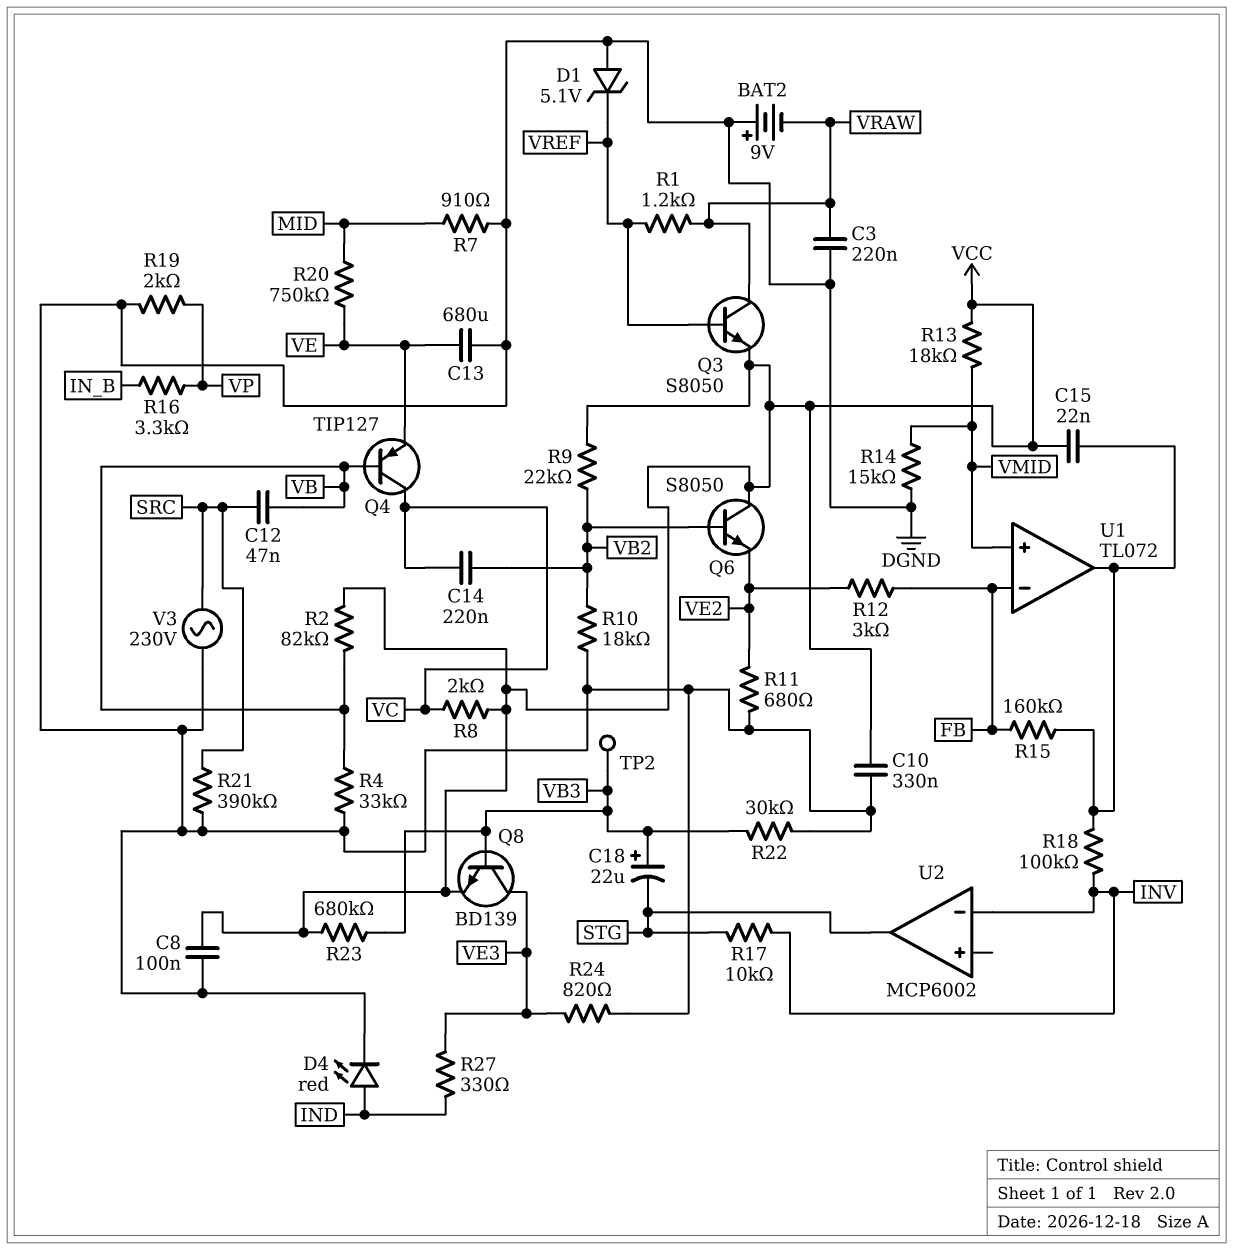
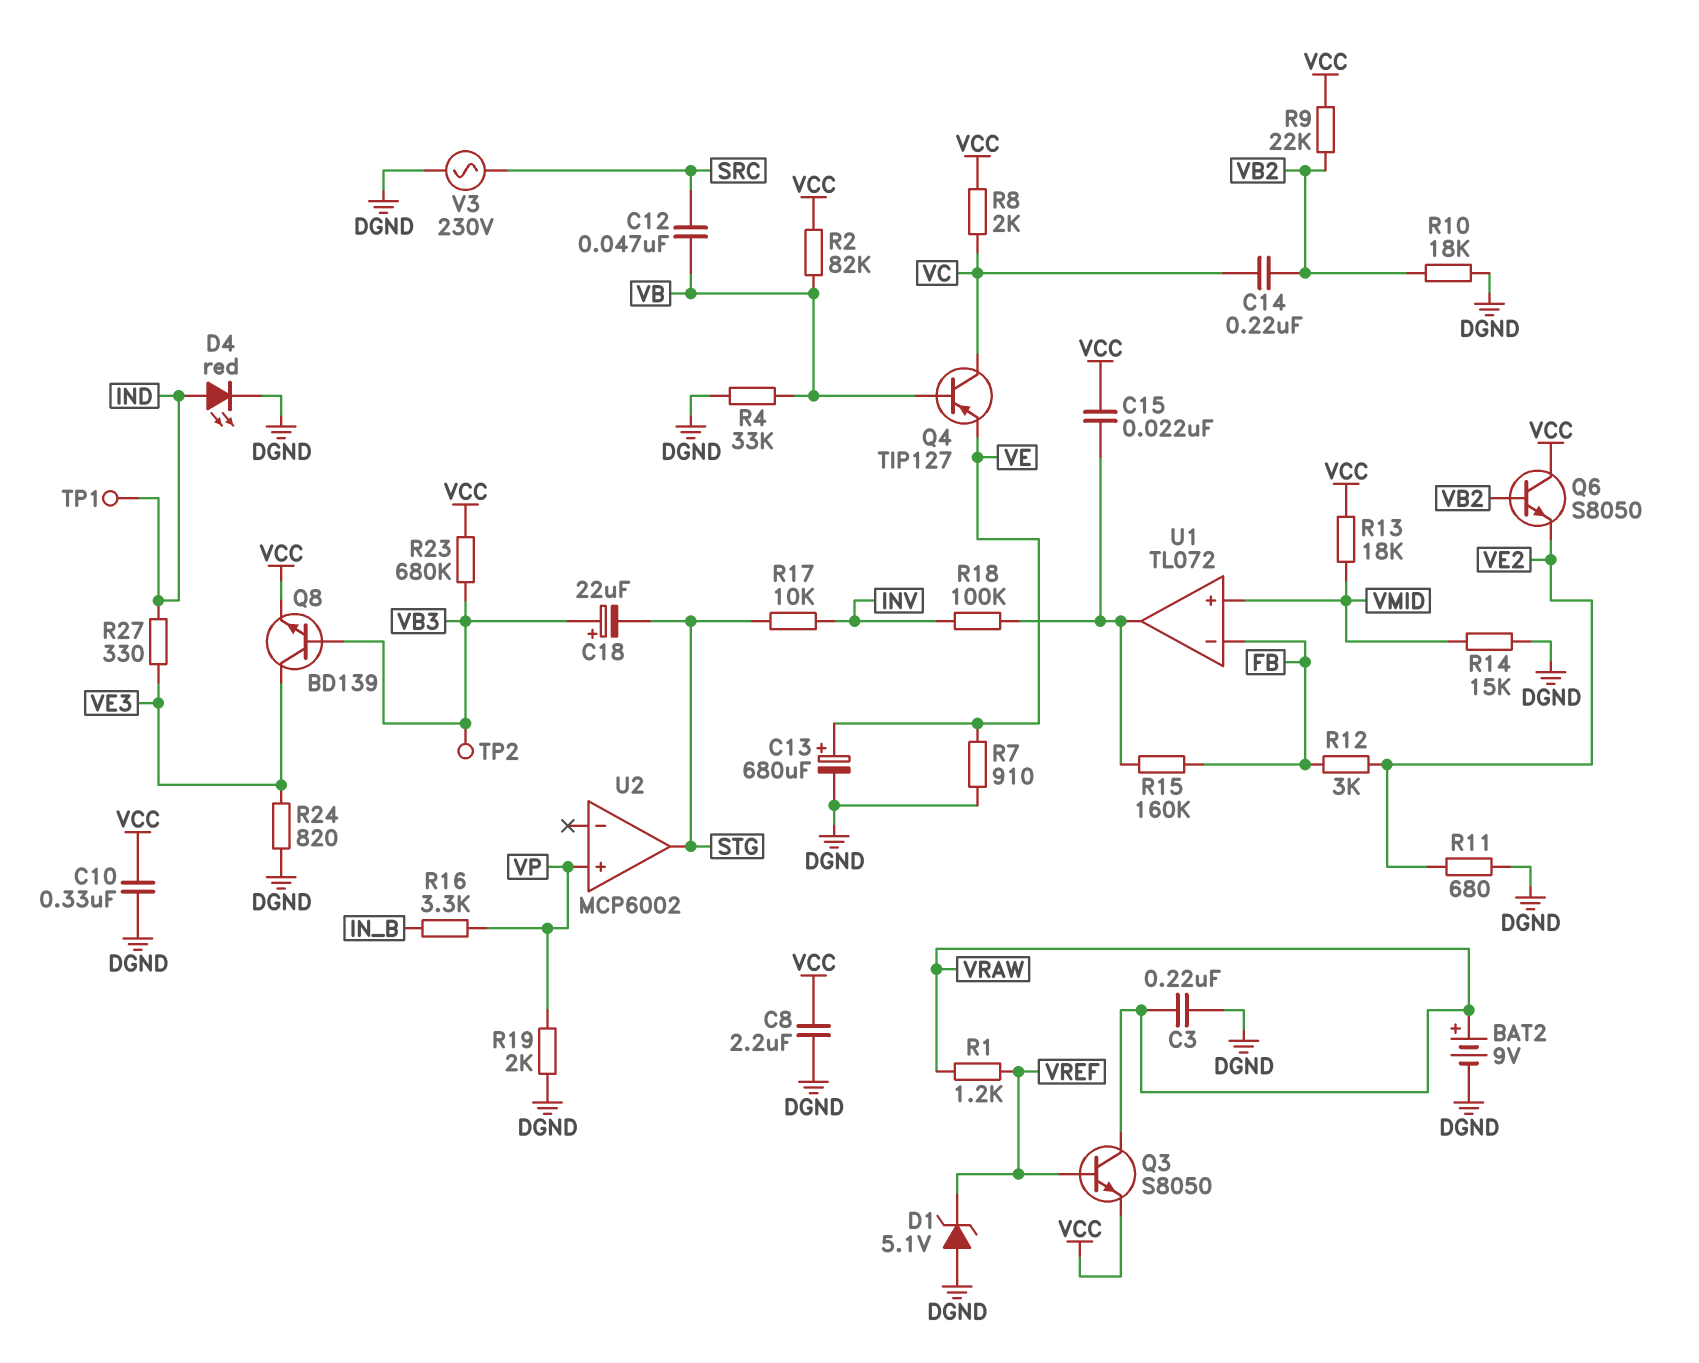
BAT2: 9V (plus DGND, minus VRAW) -> 9V (plus VRAW, minus DGND)
C8: 100nF (DGND, VCC) -> 2.2uF (DGND, VCC)
C13: 680uF (DGND, VE) -> 680uF (plus VE, minus DGND)
R7: 910 (DGND, MID) -> 910 (DGND, VE)
R20: 750k (MID, VE) -> none
R21: 390k (DGND, SRC) -> none
R22: 30k (DGND, VB3) -> none
TP1: none -> test point (IND)
U2 pin in+: none -> VP
U2 pin in-: INV -> none

